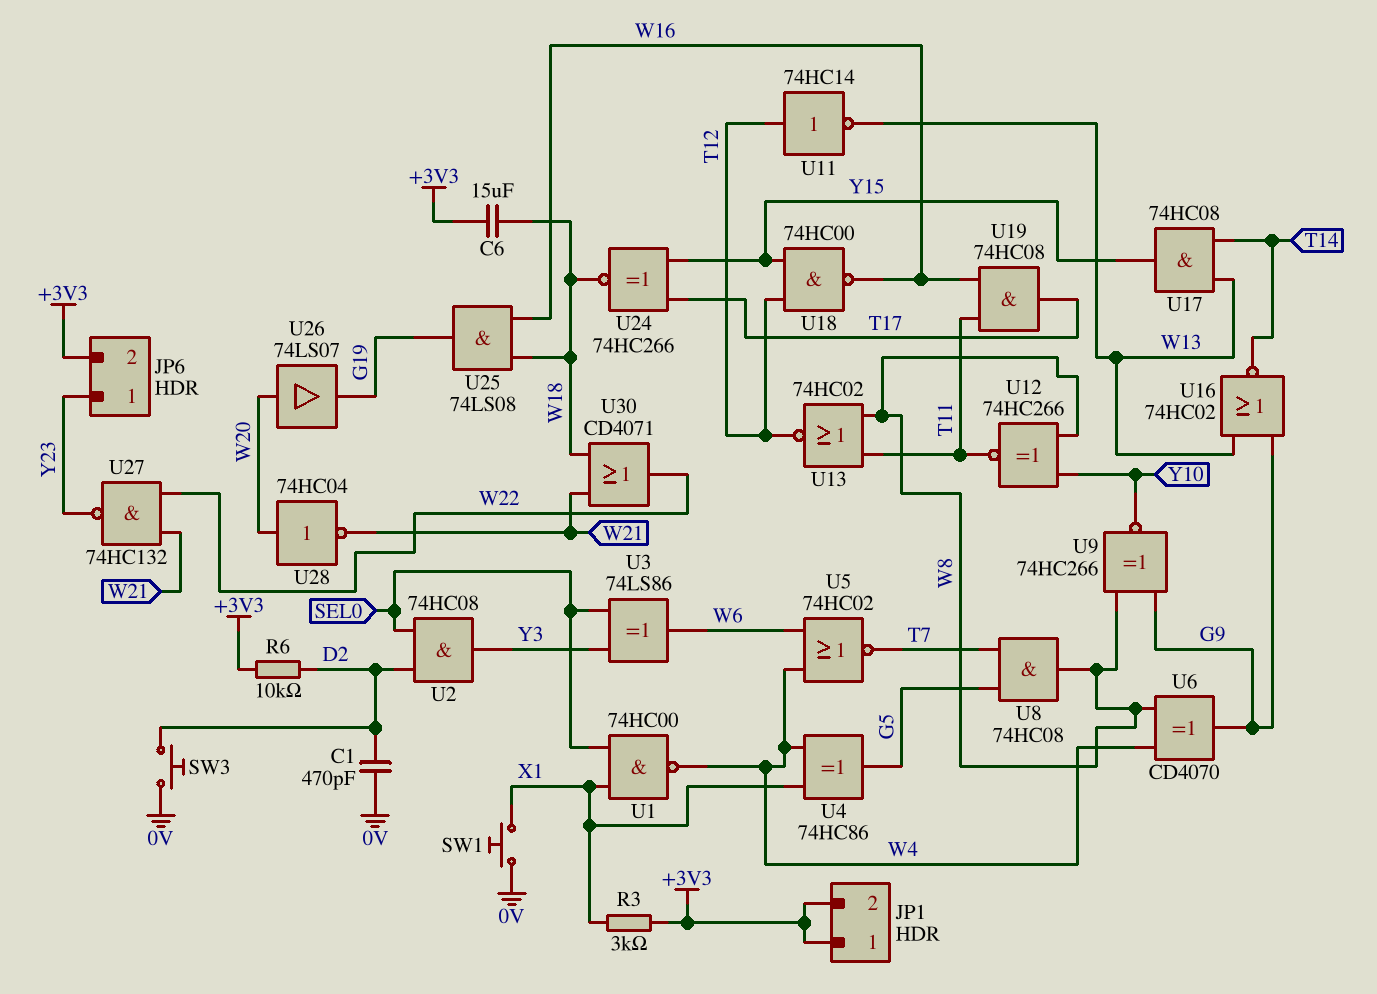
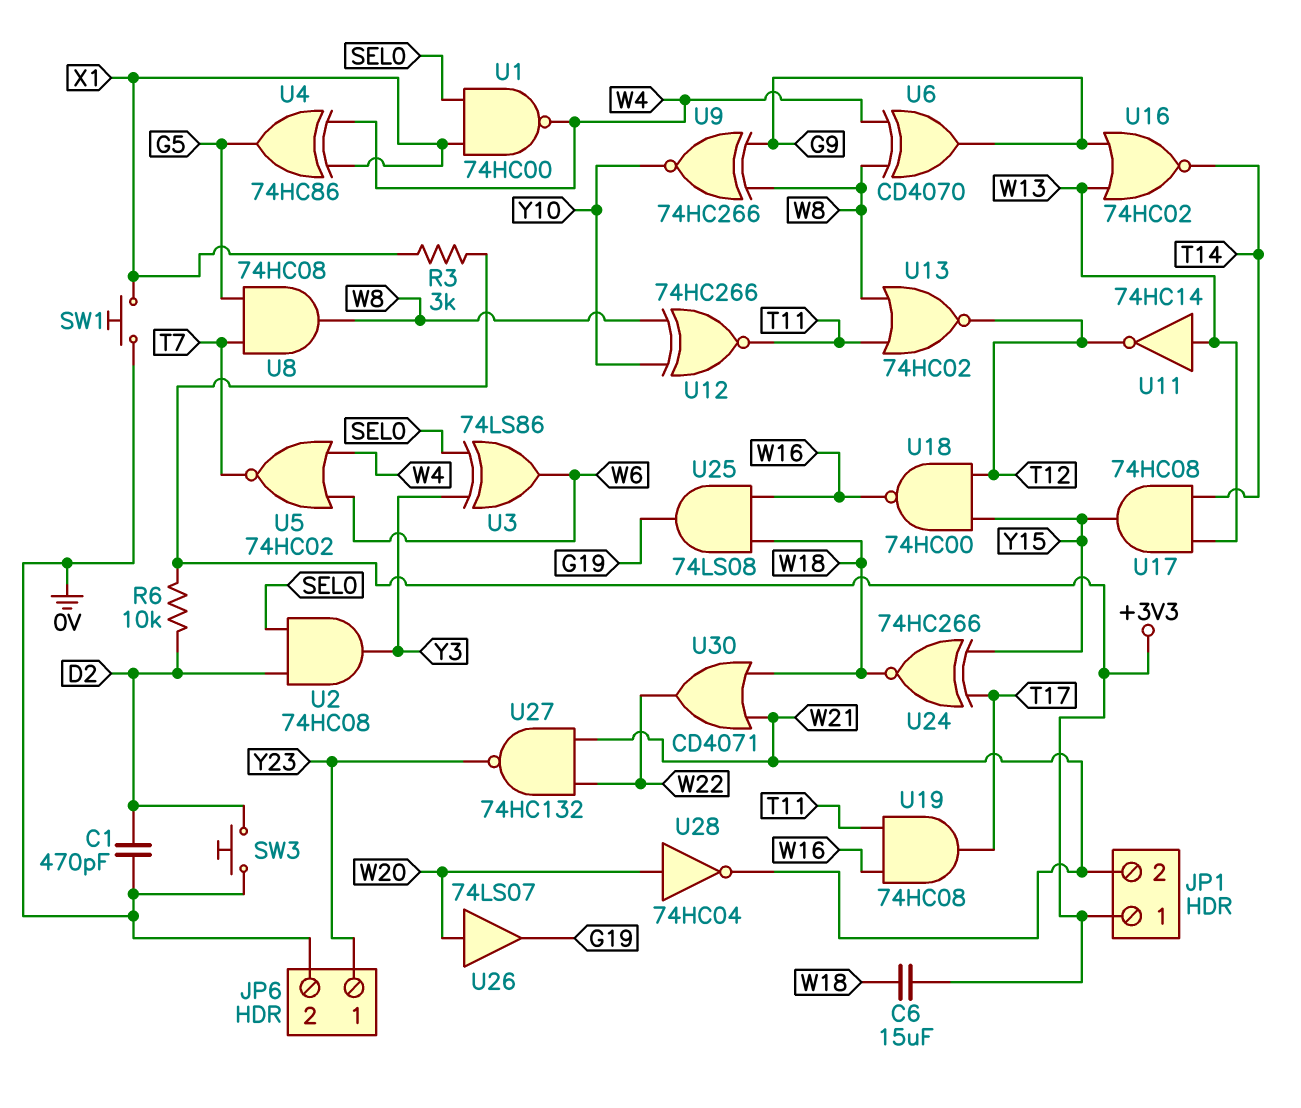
JP1 pin 2: +3V3 -> W21
JP6 pin 2: +3V3 -> 0V
U11: NOT 74HC14 (in T12, out W13) -> NOT 74HC14 (in W13, out T12)

